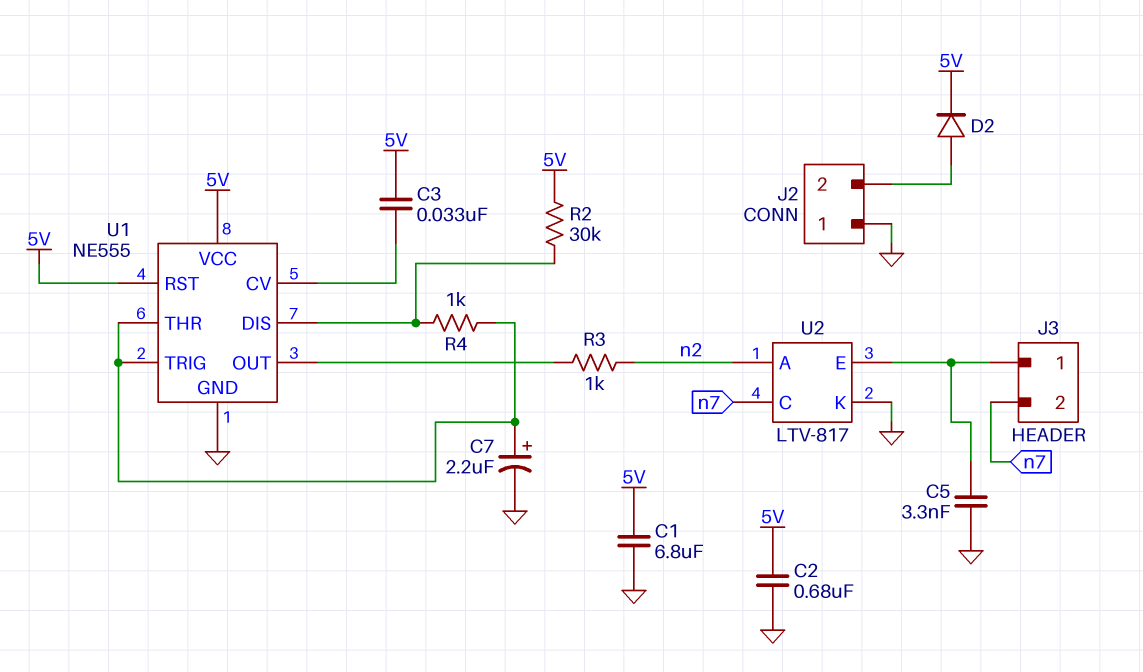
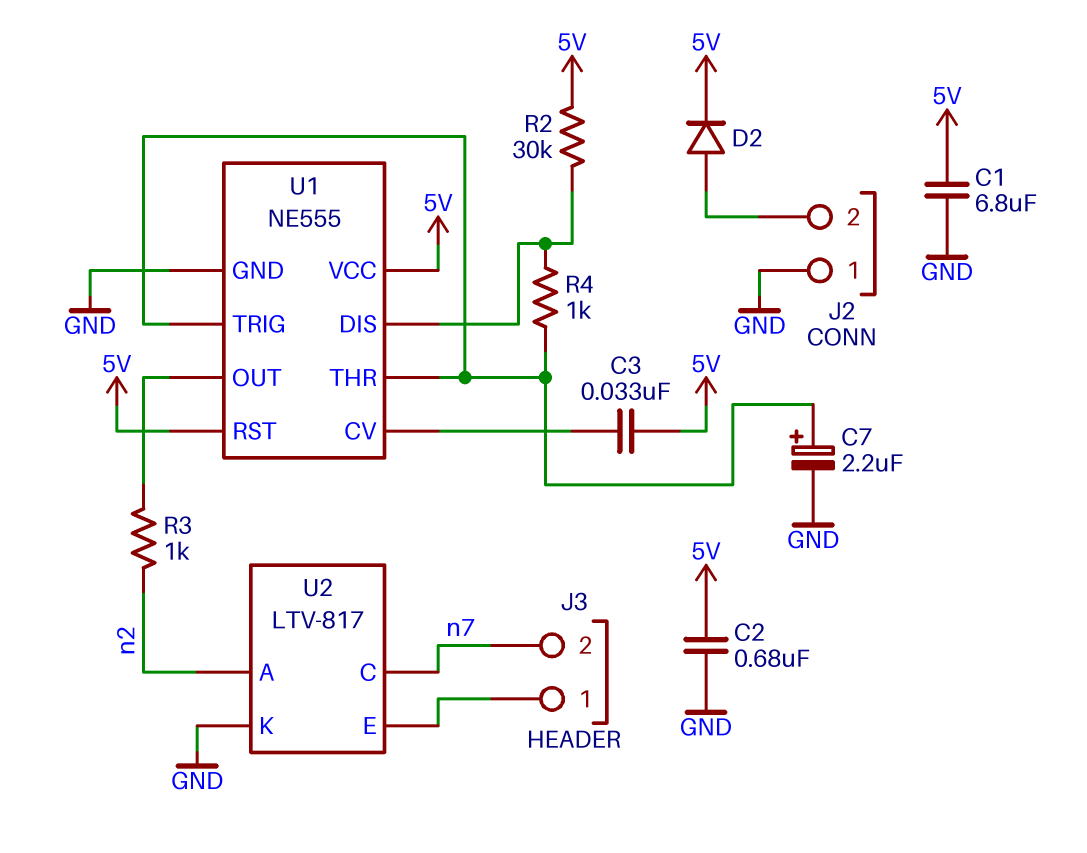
C5: 3.3nF (GND, J3/1) -> none

